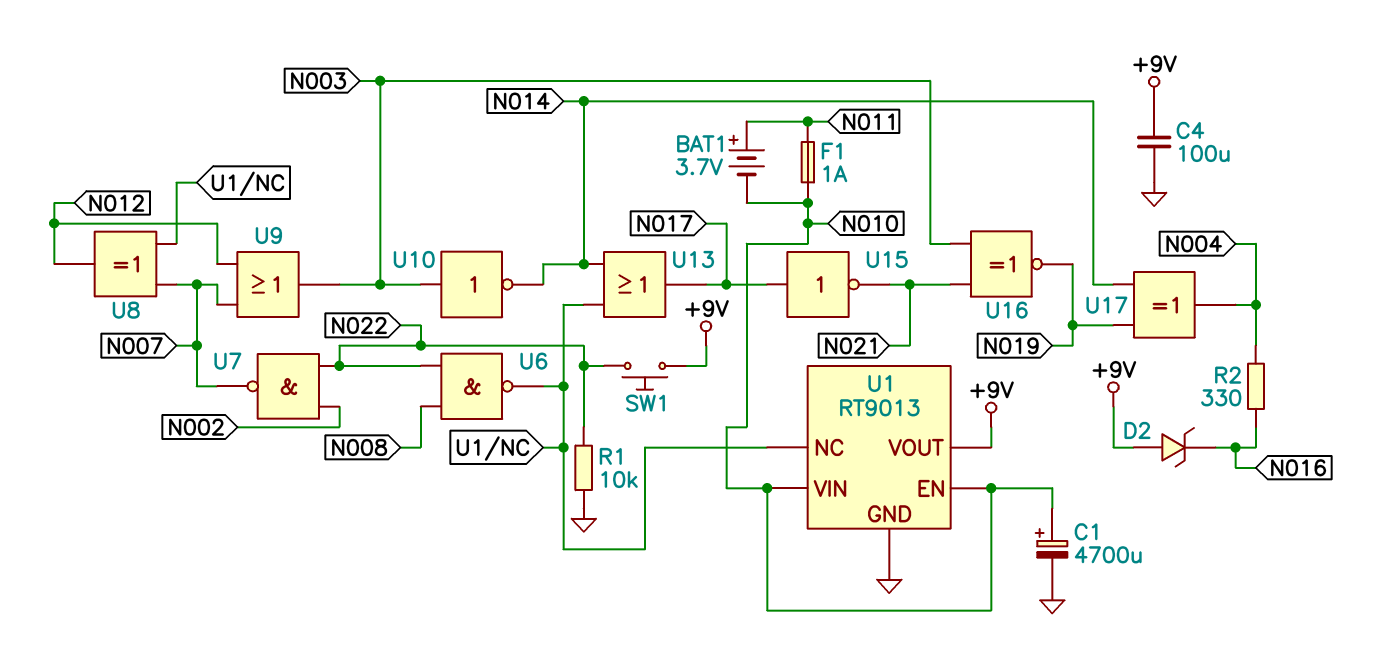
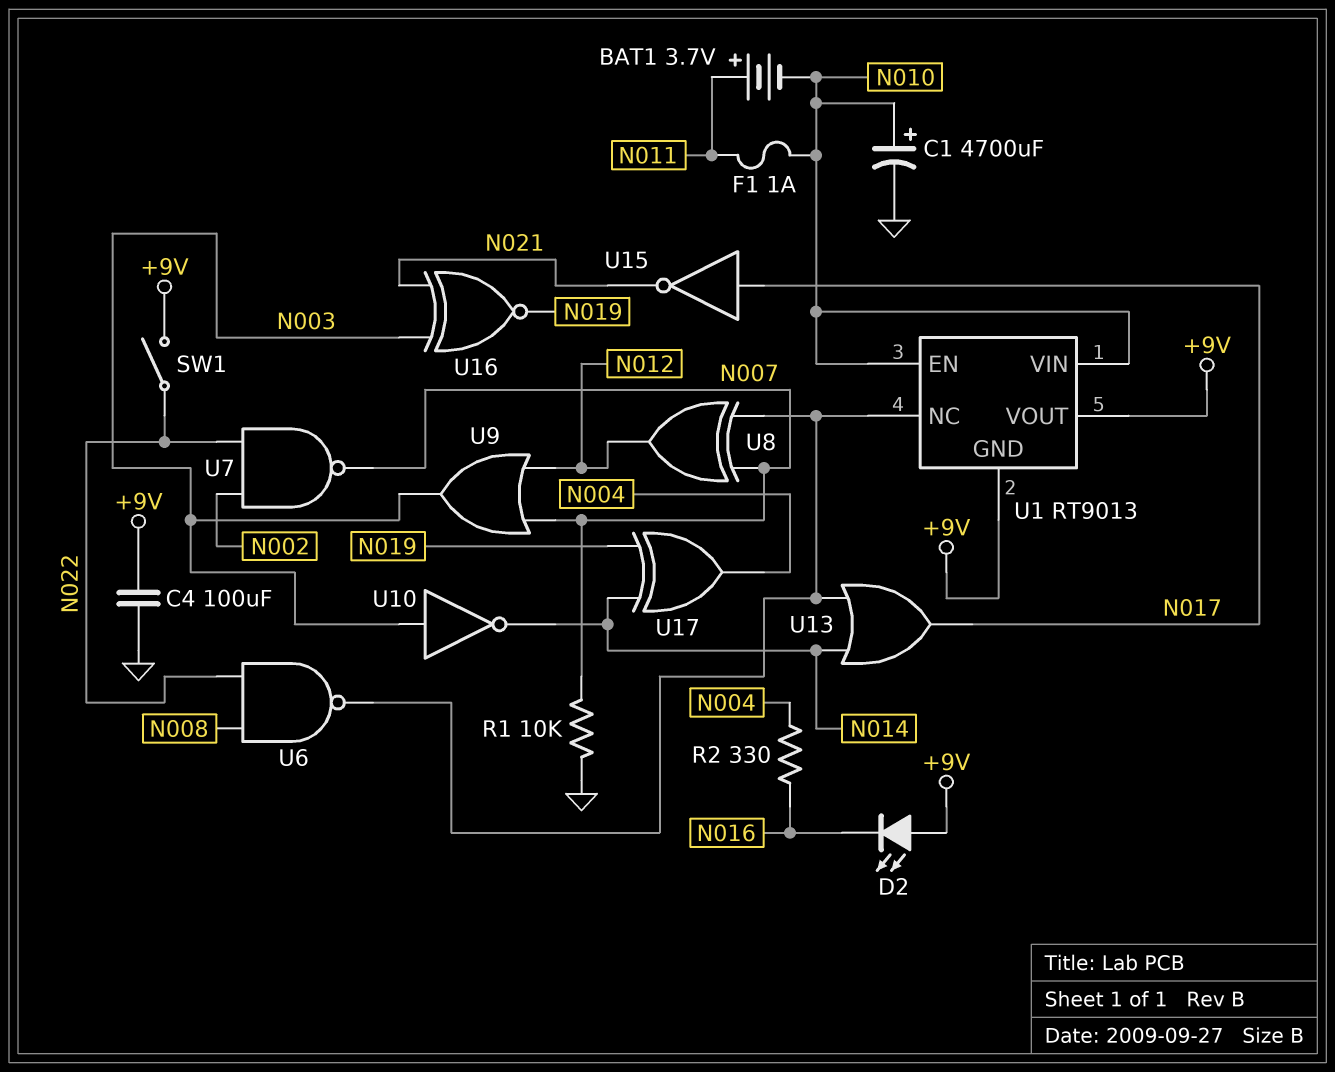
D2: zener (A +9V, K N016) -> LED (A +9V, K N016)
R1: 10k (GND, N022) -> 10k (GND, N007)
SW1: button (+9V, N022) -> switch (+9V, N022)
U1 pin GND: GND -> +9V

